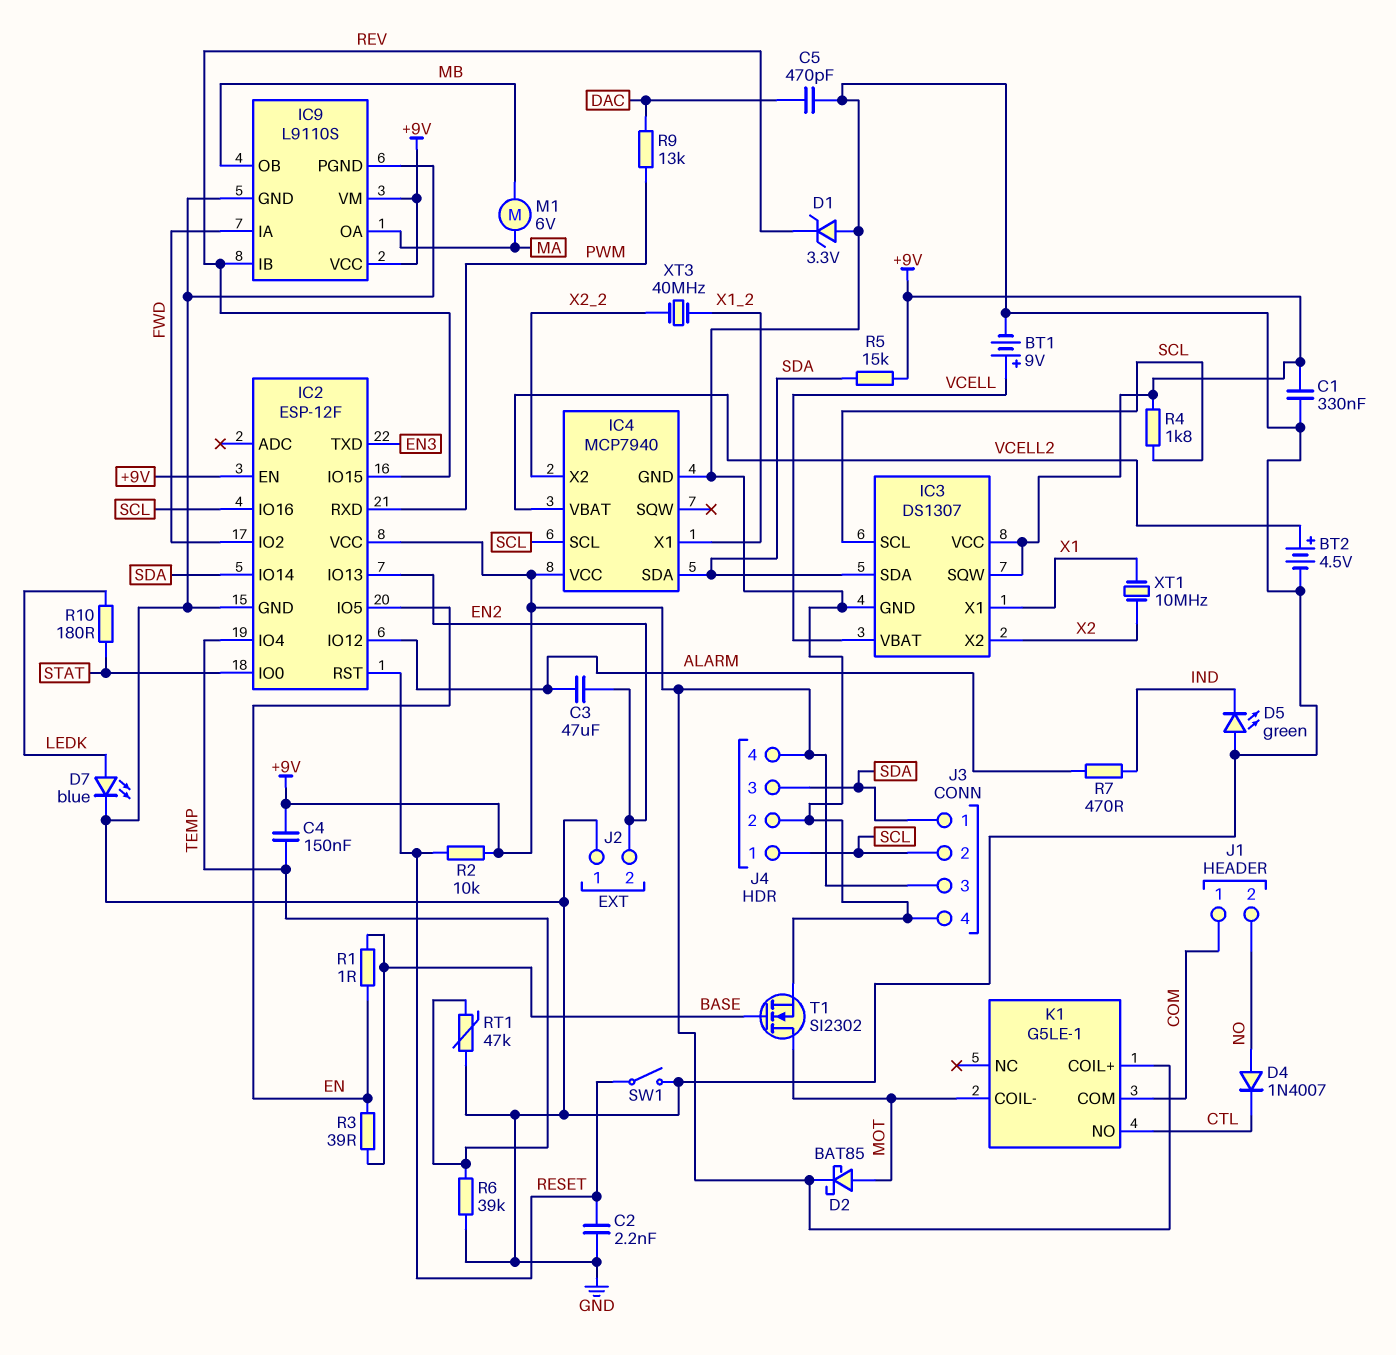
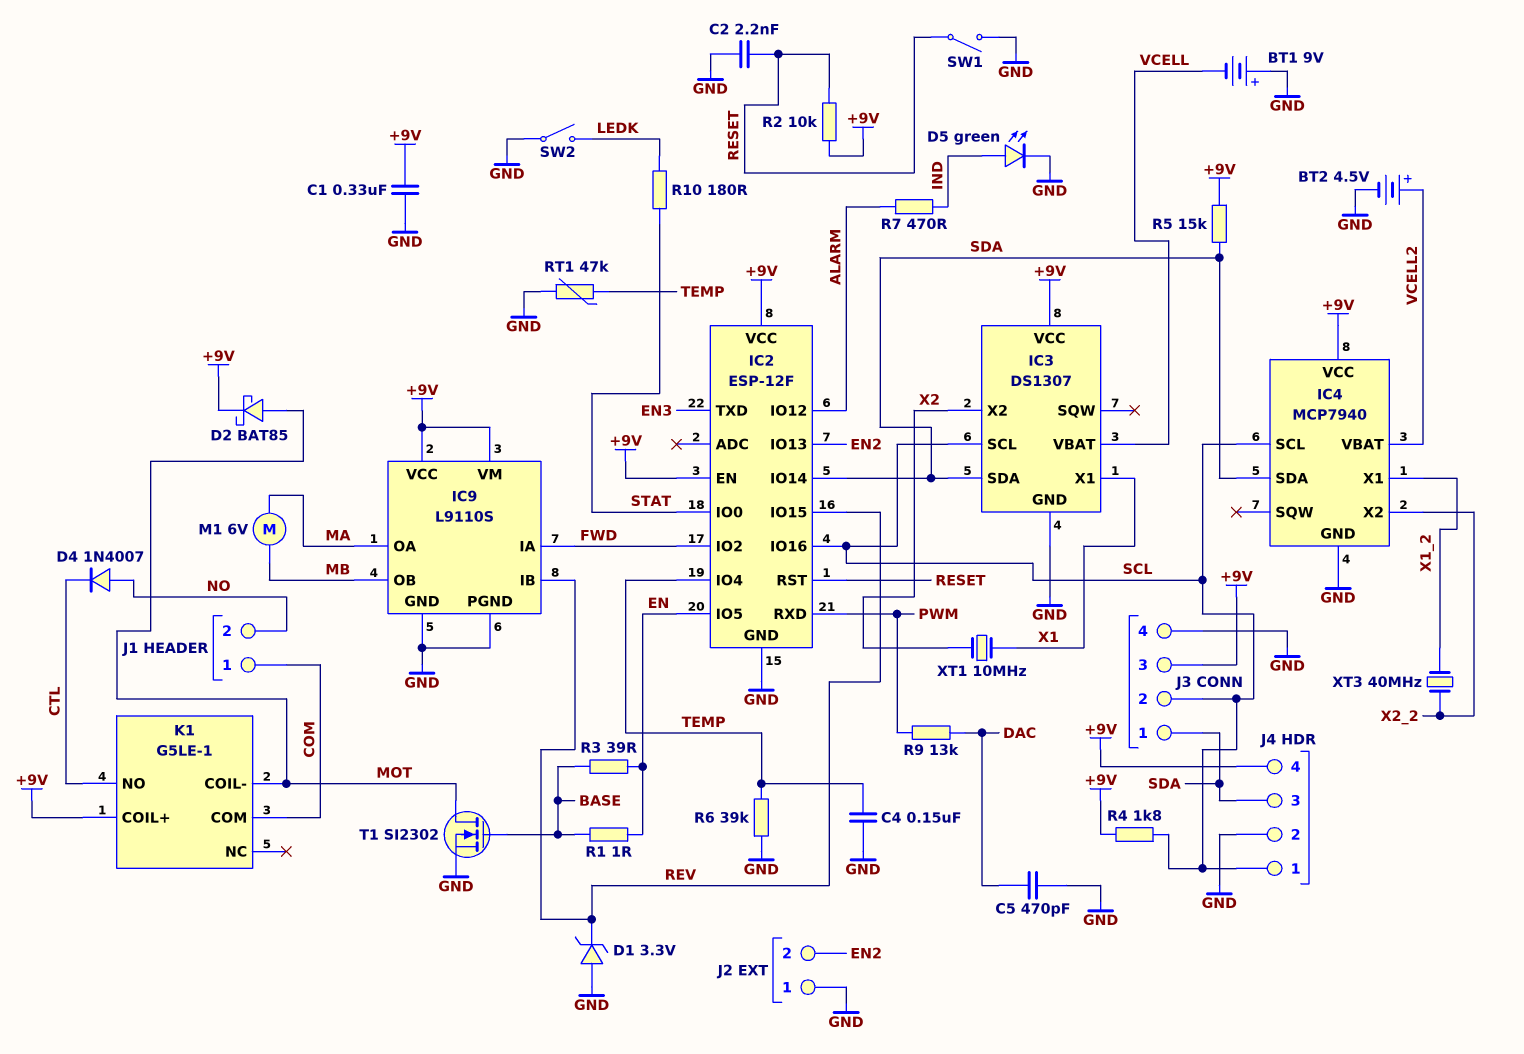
BT1: 9V (plus VCELL, minus GND) -> 9V (plus GND, minus VCELL)
C3: 47uF (ALARM, EN2) -> none
C4: 150nF (+9V, TEMP) -> 150nF (GND, TEMP)
D5: LED green (A GND, K IND) -> LED green (A IND, K GND)
D7: LED blue (A LEDK, K GND) -> none
IC3 pin SQW: +9V -> none
SW2: none -> switch (GND, LEDK)

